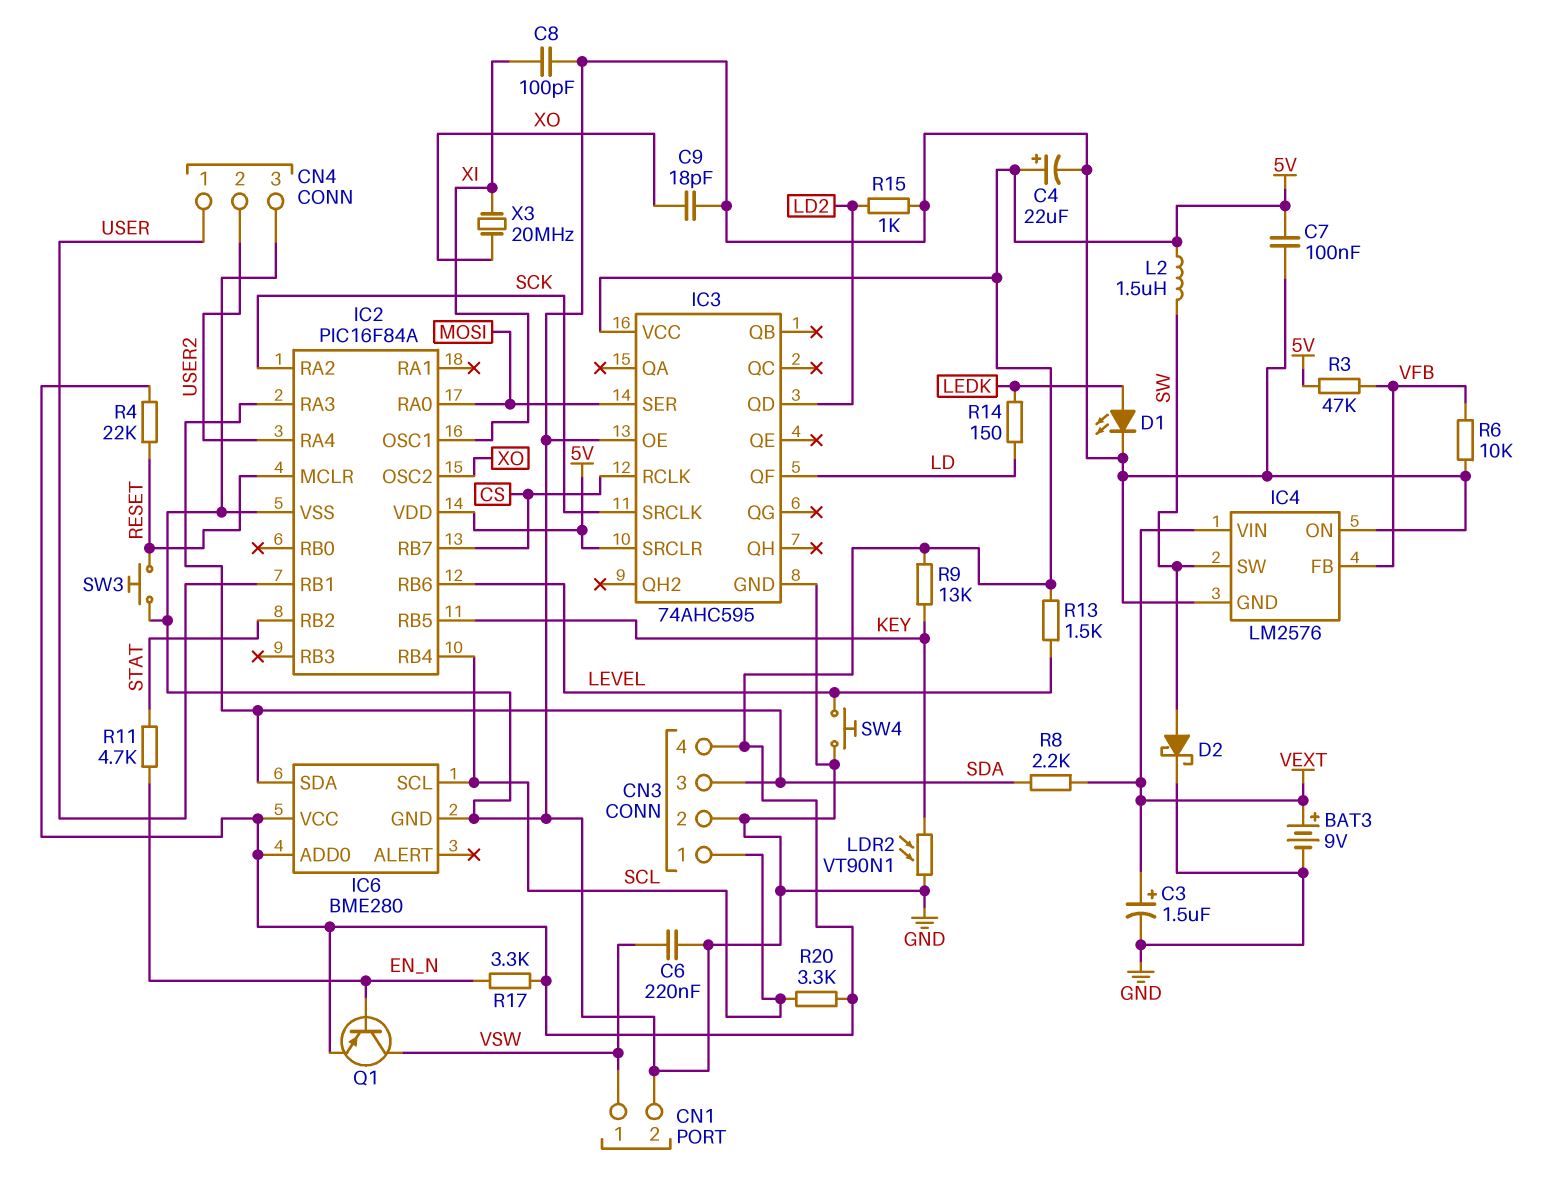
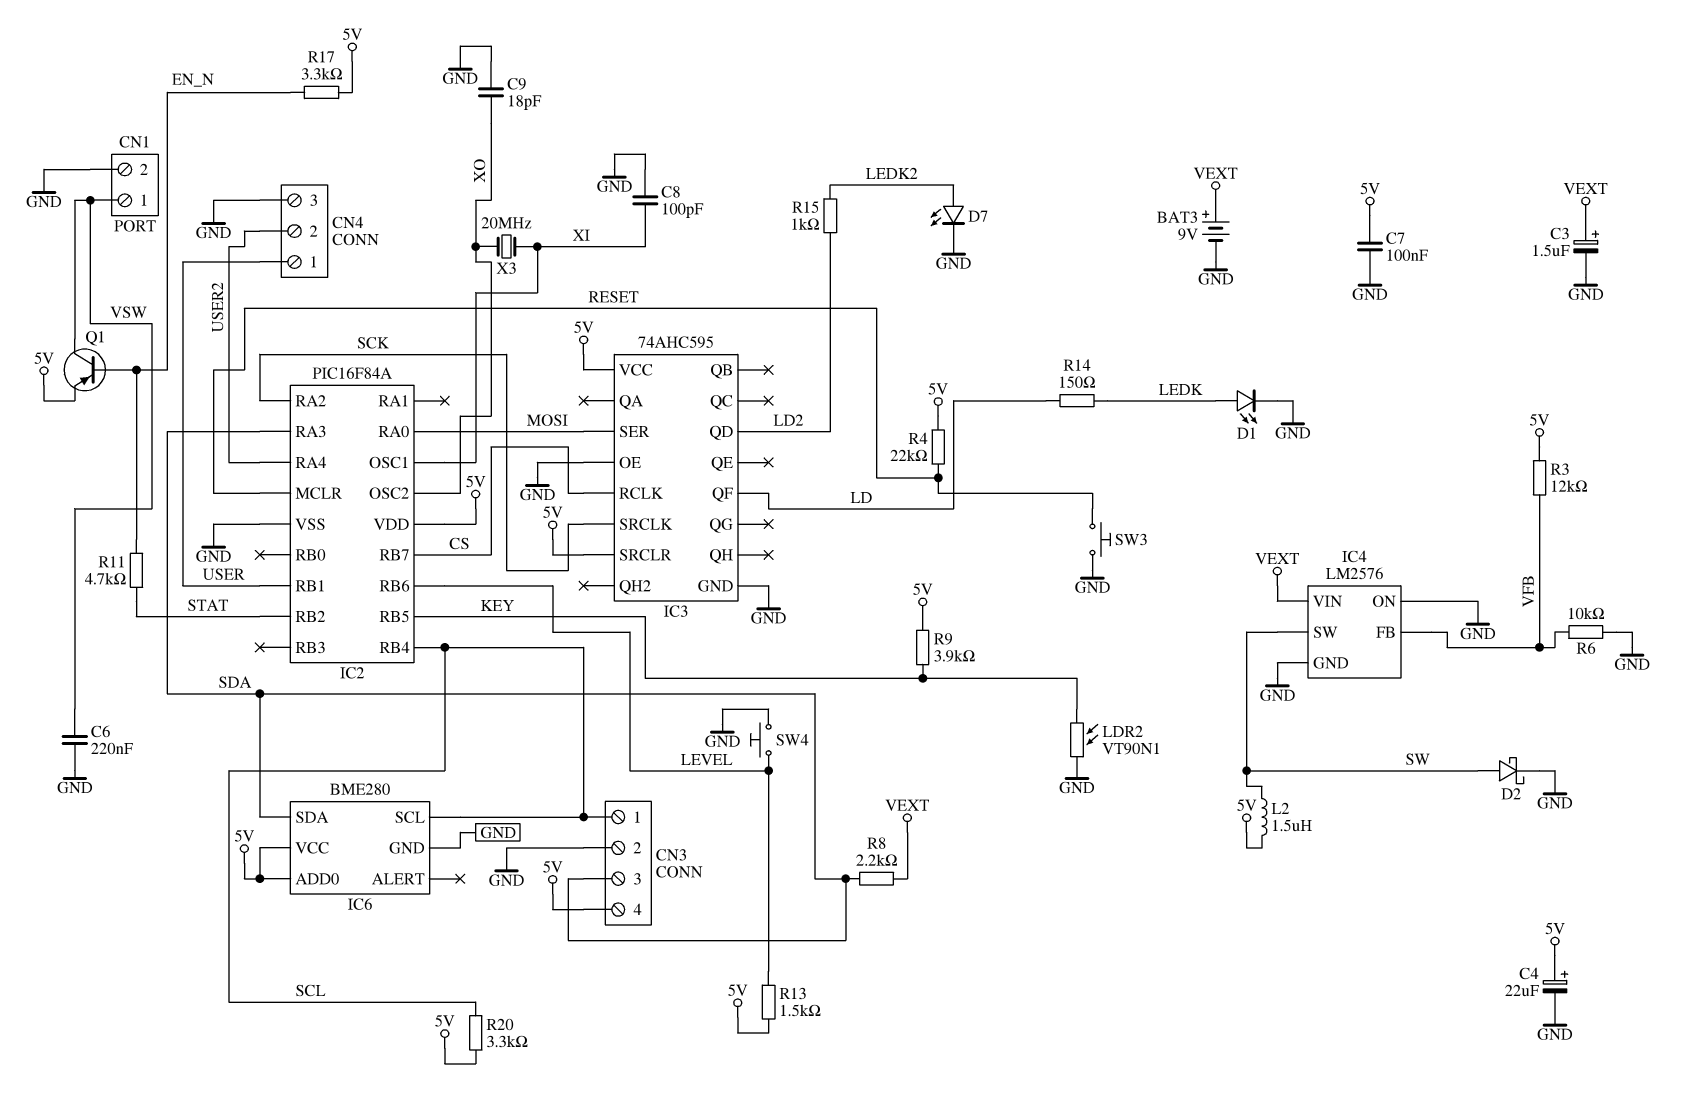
D7: none -> LED (A LEDK2, K GND)
R3: 47k (5V, VFB) -> 12k (5V, VFB)
R9: 13k (5V, KEY) -> 3.9k (5V, KEY)
R15: 1k (GND, LD2) -> 1k (LD2, LEDK2)

